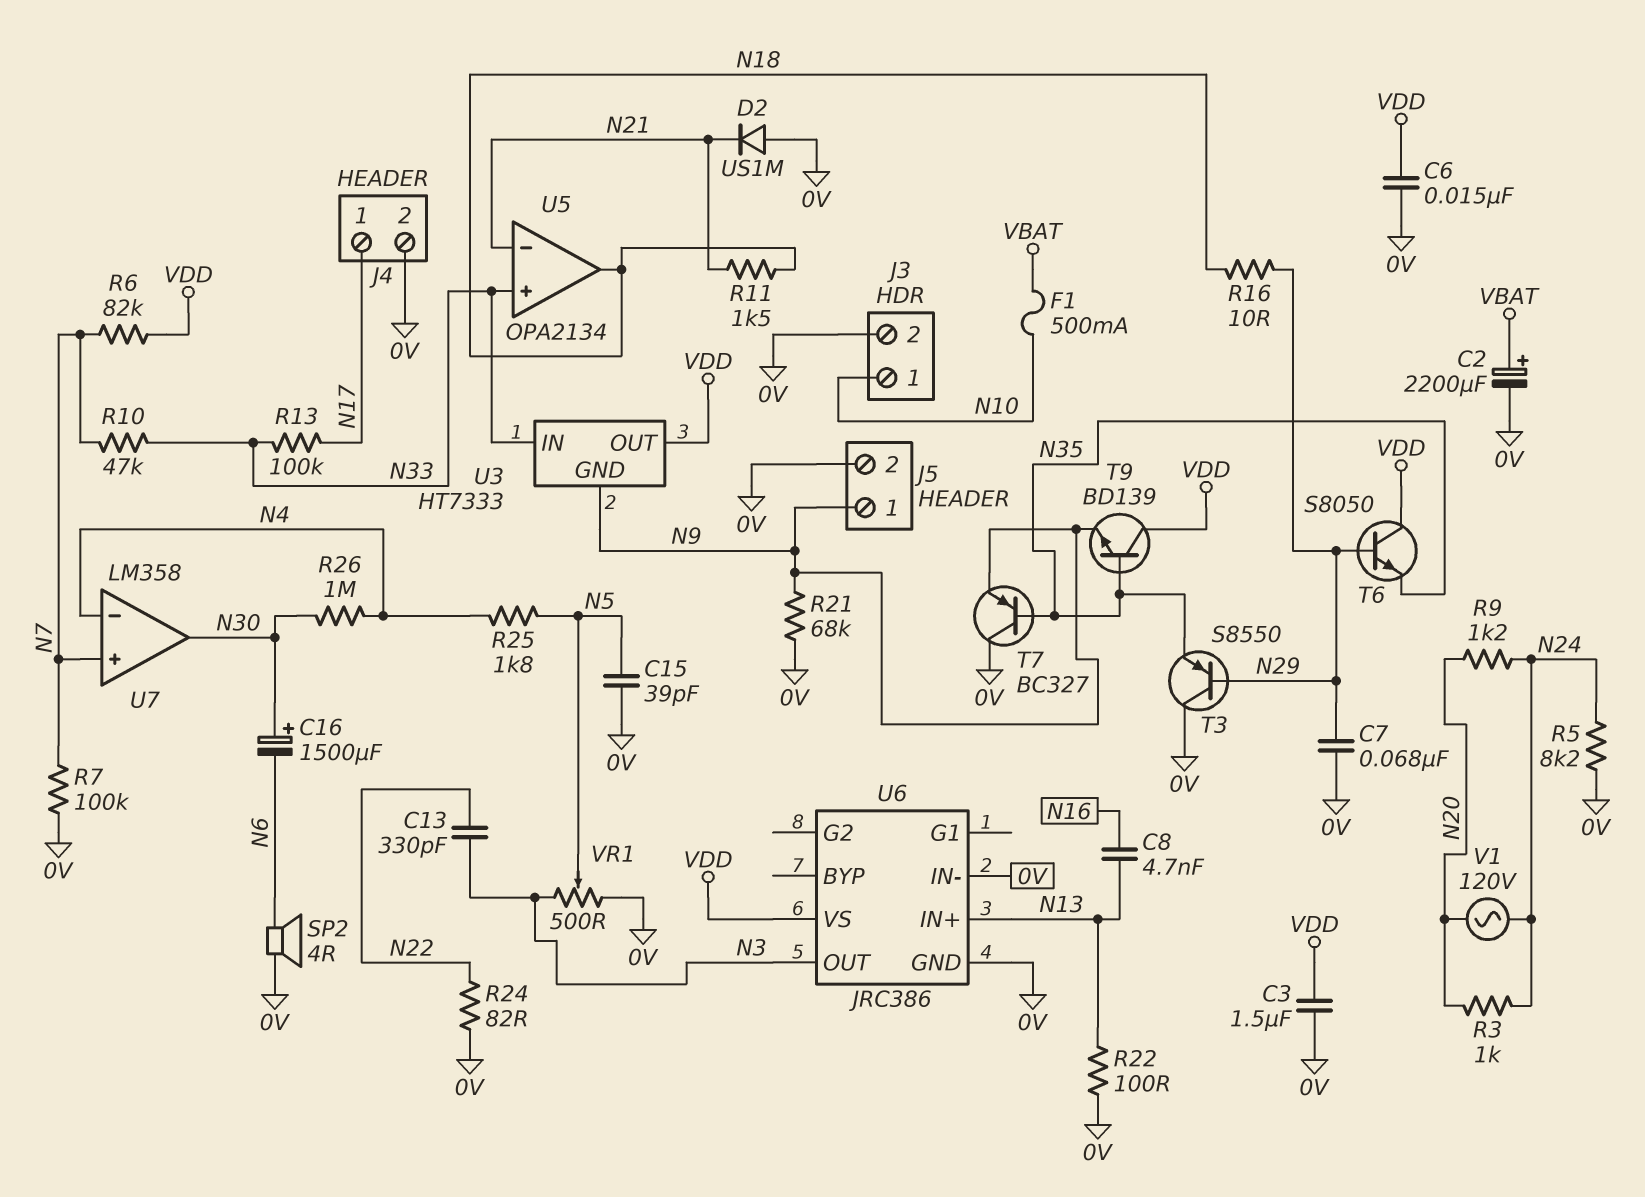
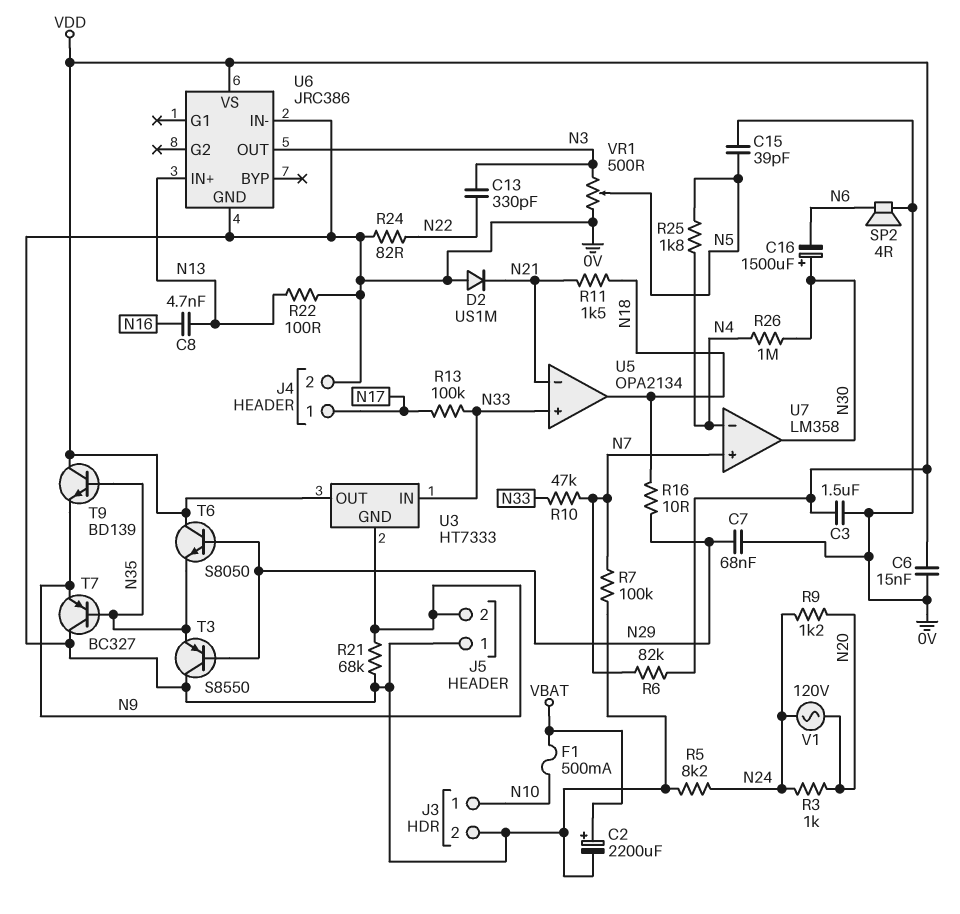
J5 pin 1: N9 -> 0V
J5 pin 2: 0V -> N9

